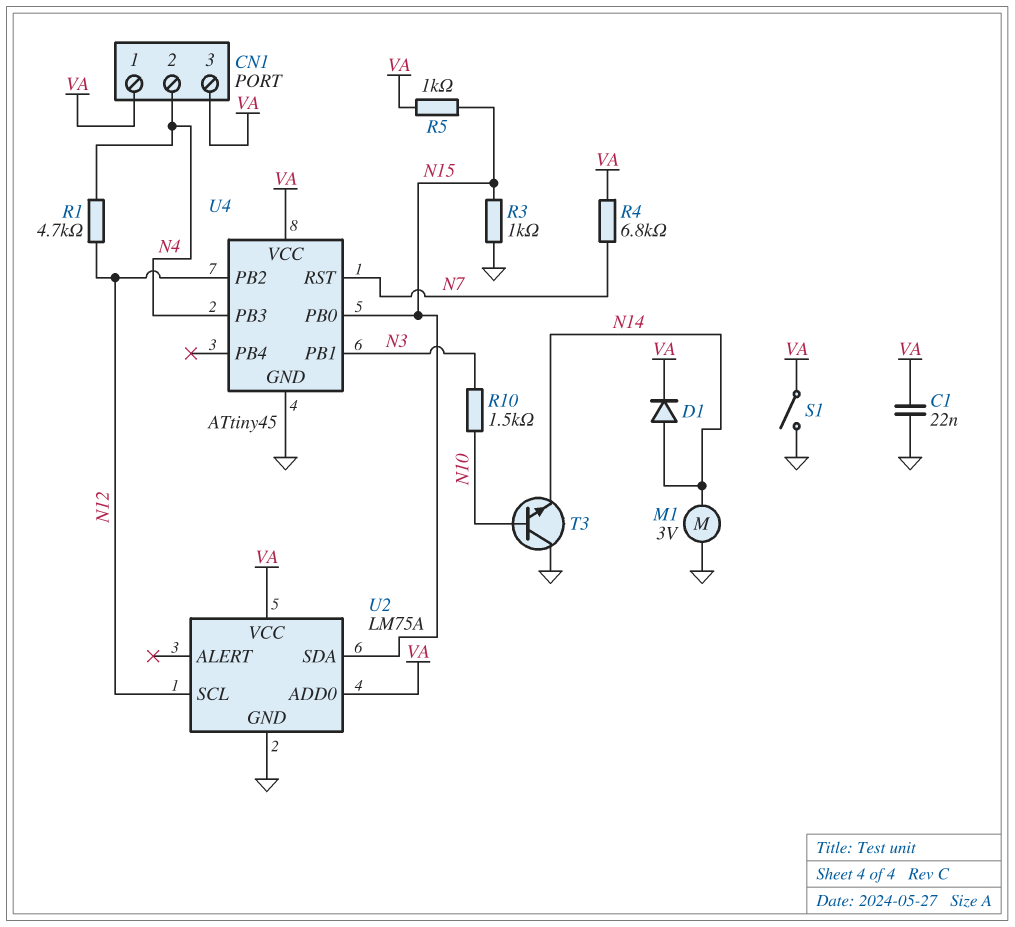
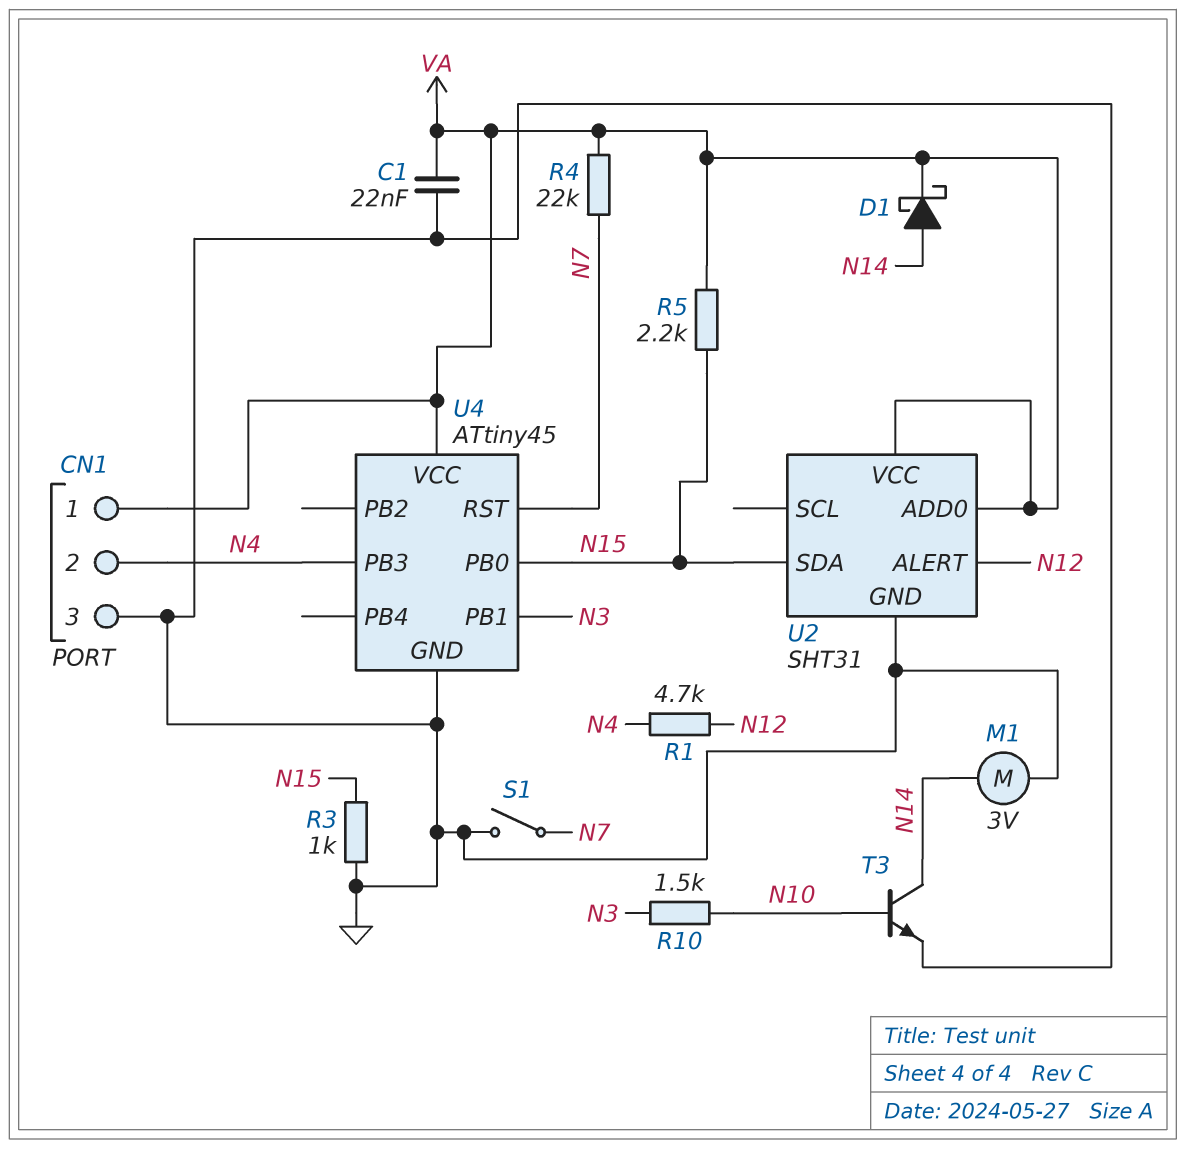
CN1 pin 3: VA -> GND
D1: diode (A N14, K VA) -> schottky (A N14, K VA)
R4: 6.8k (N7, VA) -> 22k (N7, VA)
R5: 1k (N15, VA) -> 2.2k (N15, VA)
S1: switch (GND, VA) -> switch (GND, N7)
T3: NPN (B N10, C GND, E N14) -> NPN (B N10, C N14, E GND)
U2: LM75A -> SHT31
U2 pin ALERT: none -> N12
U2 pin SCL: N12 -> none
U4 pin PB2: N12 -> none

